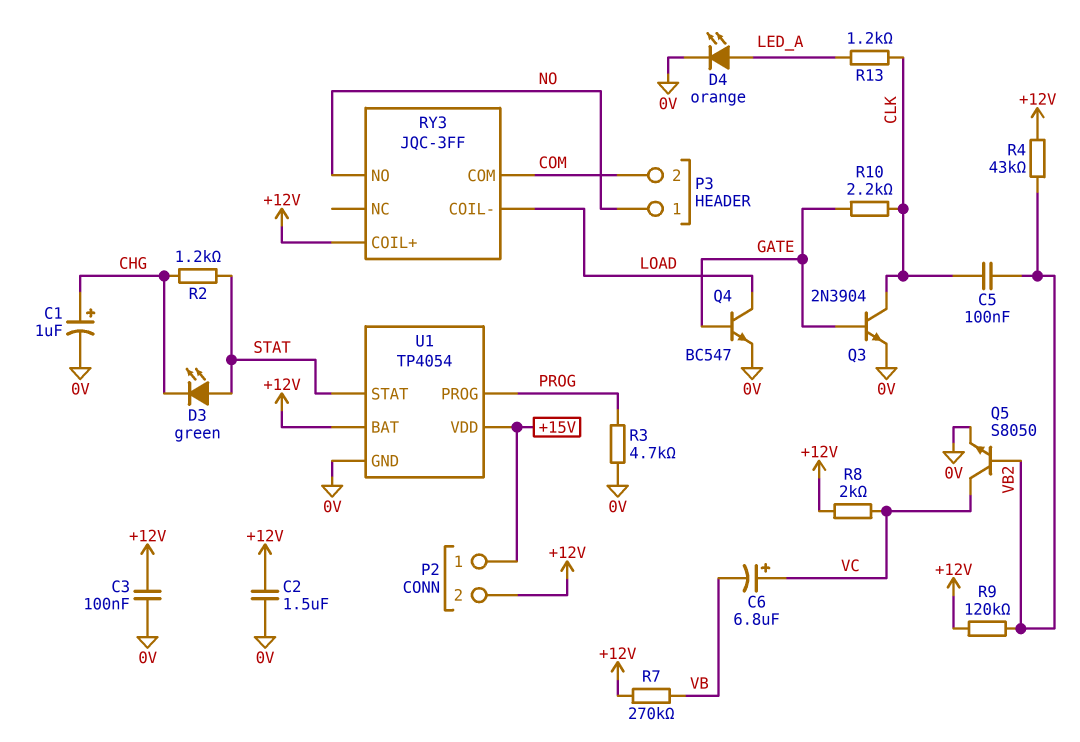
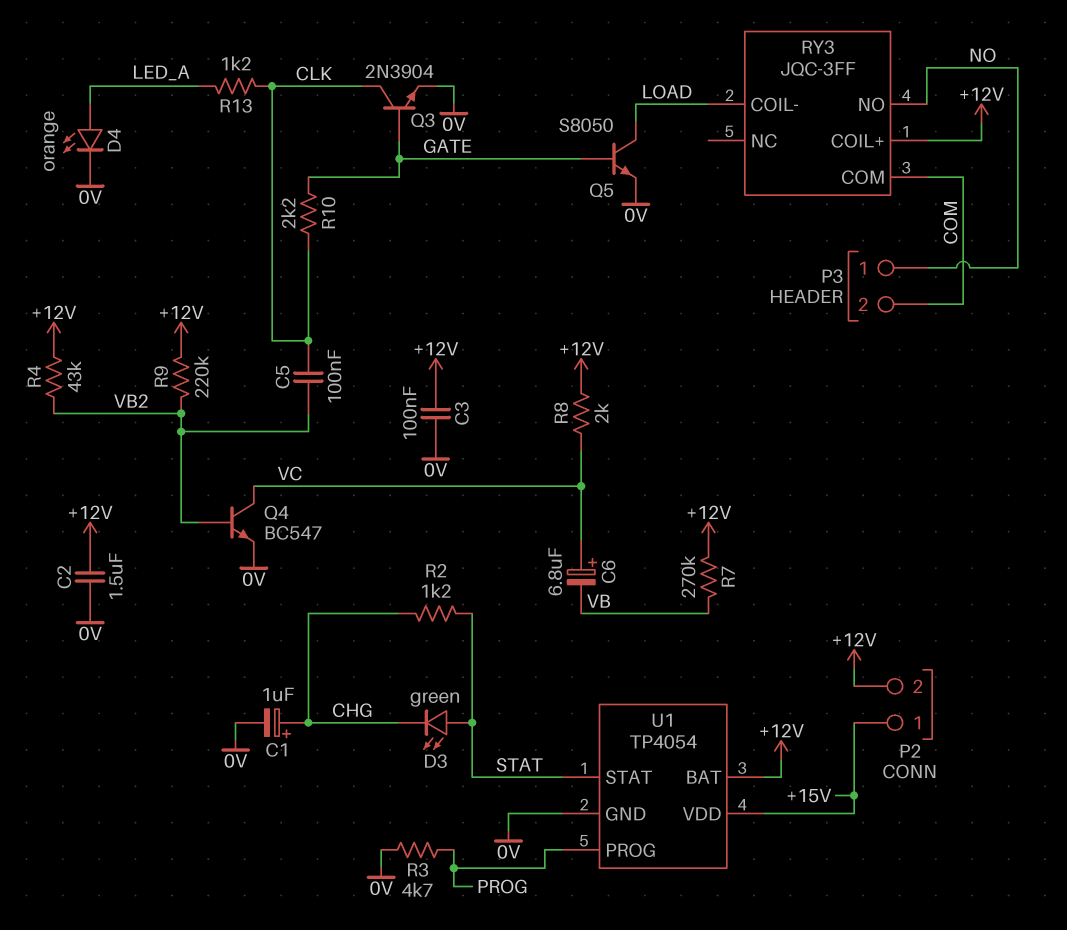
Q4: NPN BC547 (B GATE, C LOAD, E 0V) -> NPN BC547 (B VB2, C VC, E 0V)
Q5: NPN S8050 (B VB2, C VC, E 0V) -> NPN S8050 (B GATE, C LOAD, E 0V)
R9: 120k (+12V, VB2) -> 220k (+12V, VB2)

